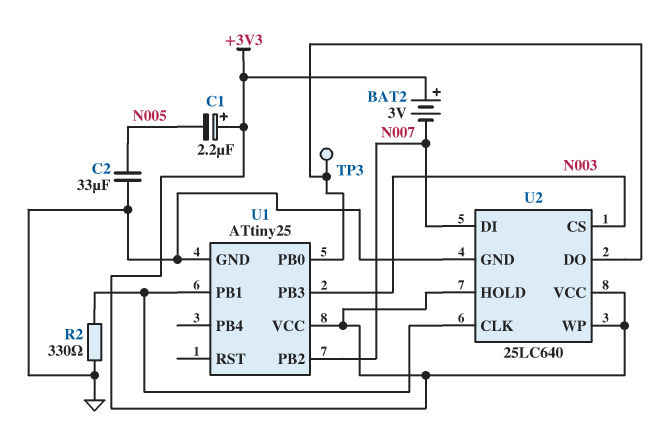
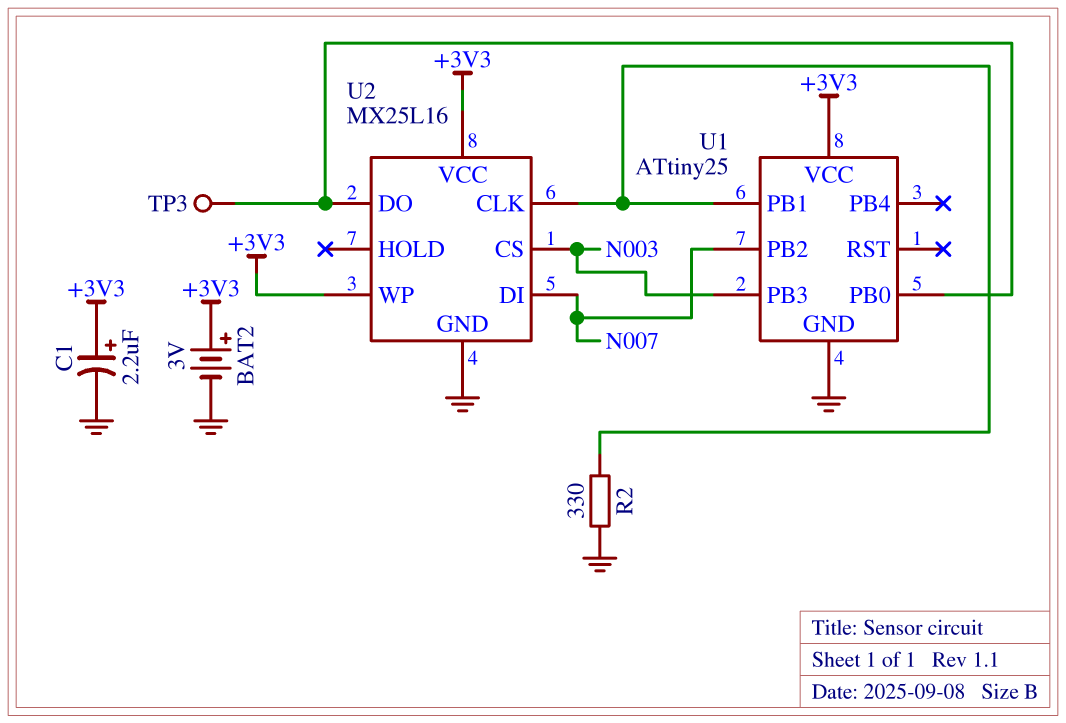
BAT2: 3V (plus +3V3, minus N007) -> 3V (plus +3V3, minus GND)
C1: 2.2uF (plus +3V3, minus N005) -> 2.2uF (plus +3V3, minus GND)
C2: 33uF (GND, N005) -> none
U2: 25LC640 -> MX25L16
U2 pin HOLD: +3V3 -> none

